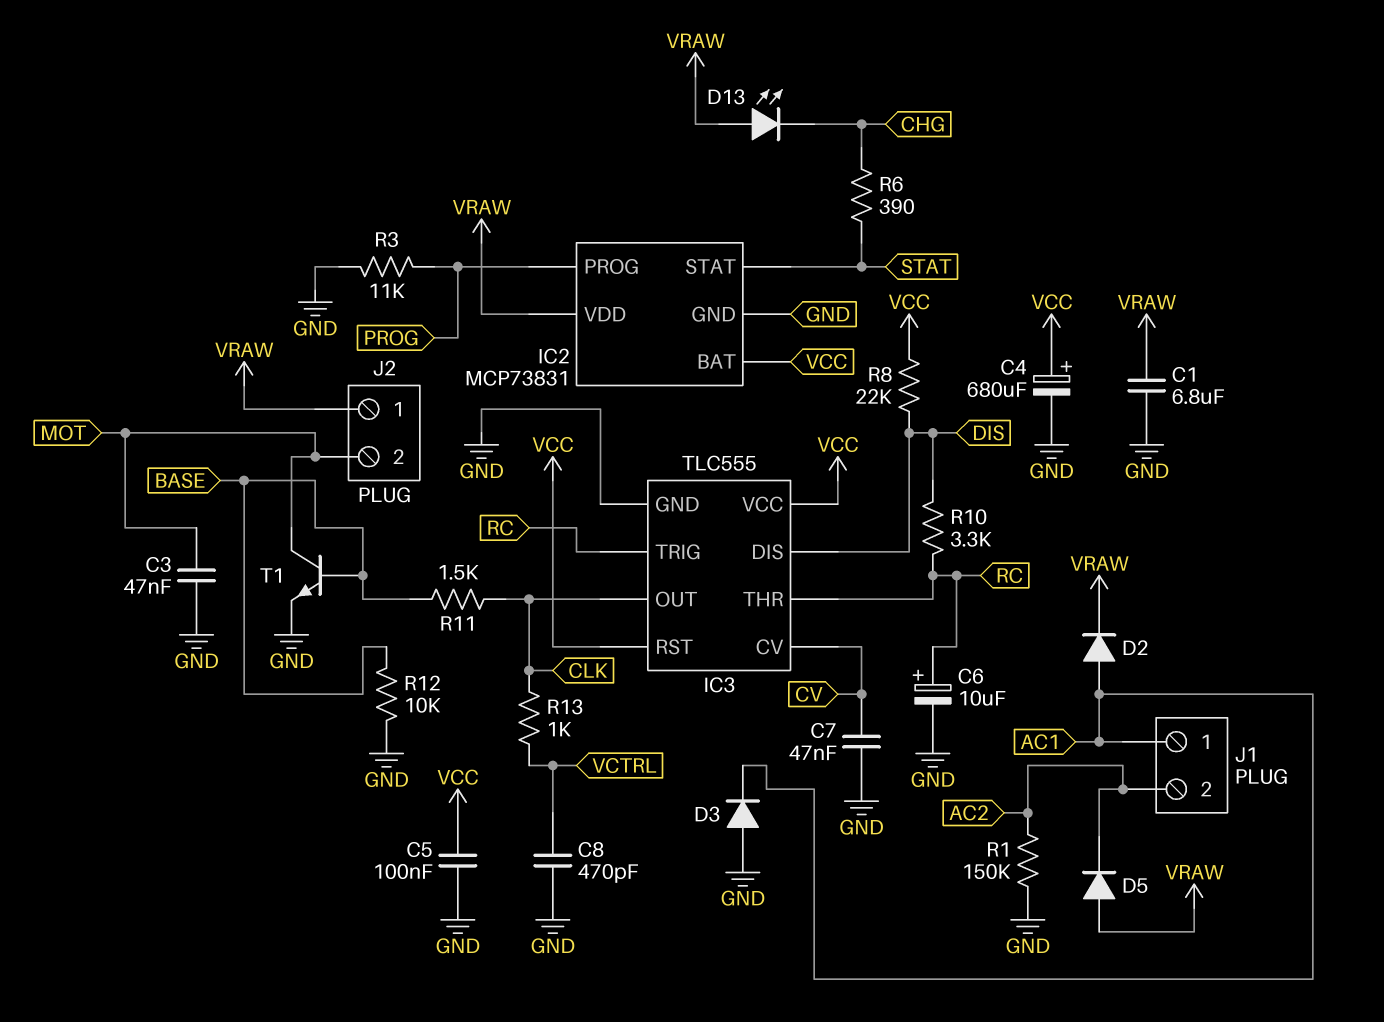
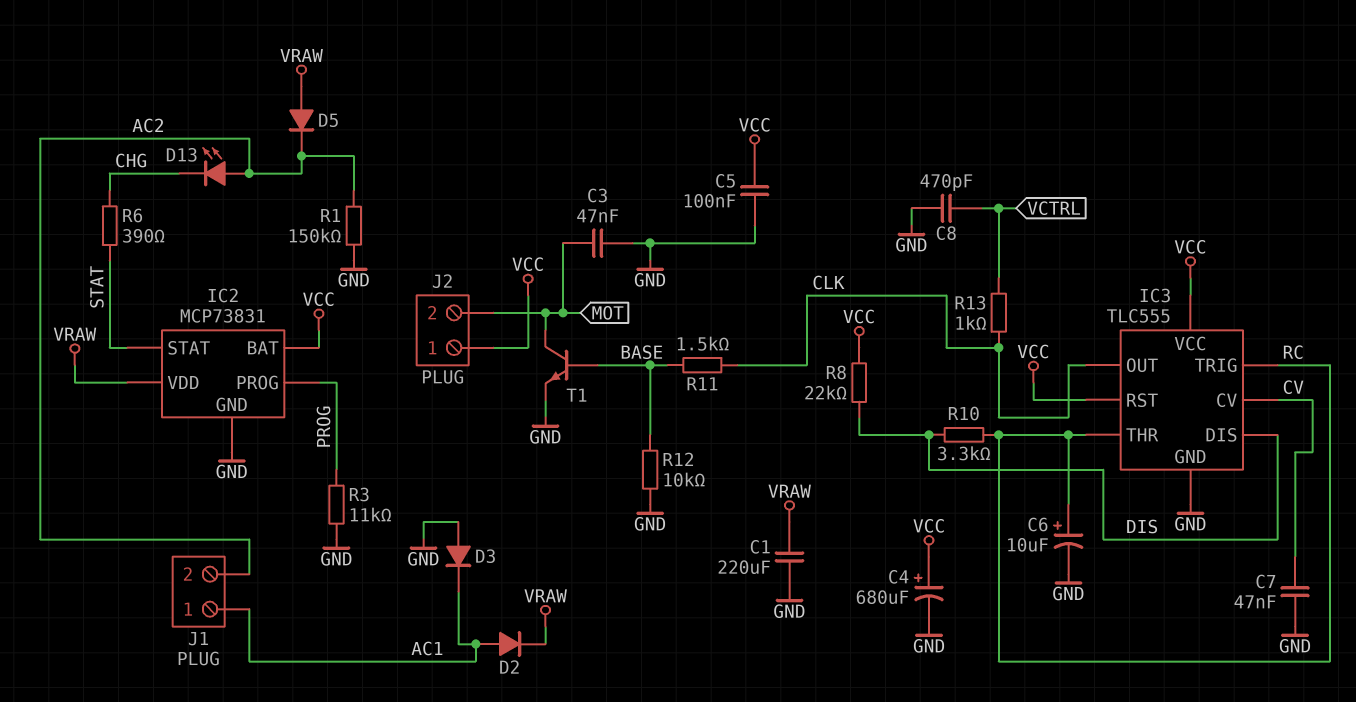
C1: 6.8uF (GND, VRAW) -> 220uF (GND, VRAW)
D13: LED (A VRAW, K CHG) -> LED (A AC2, K CHG)
J2 pin 1: VRAW -> VCC

